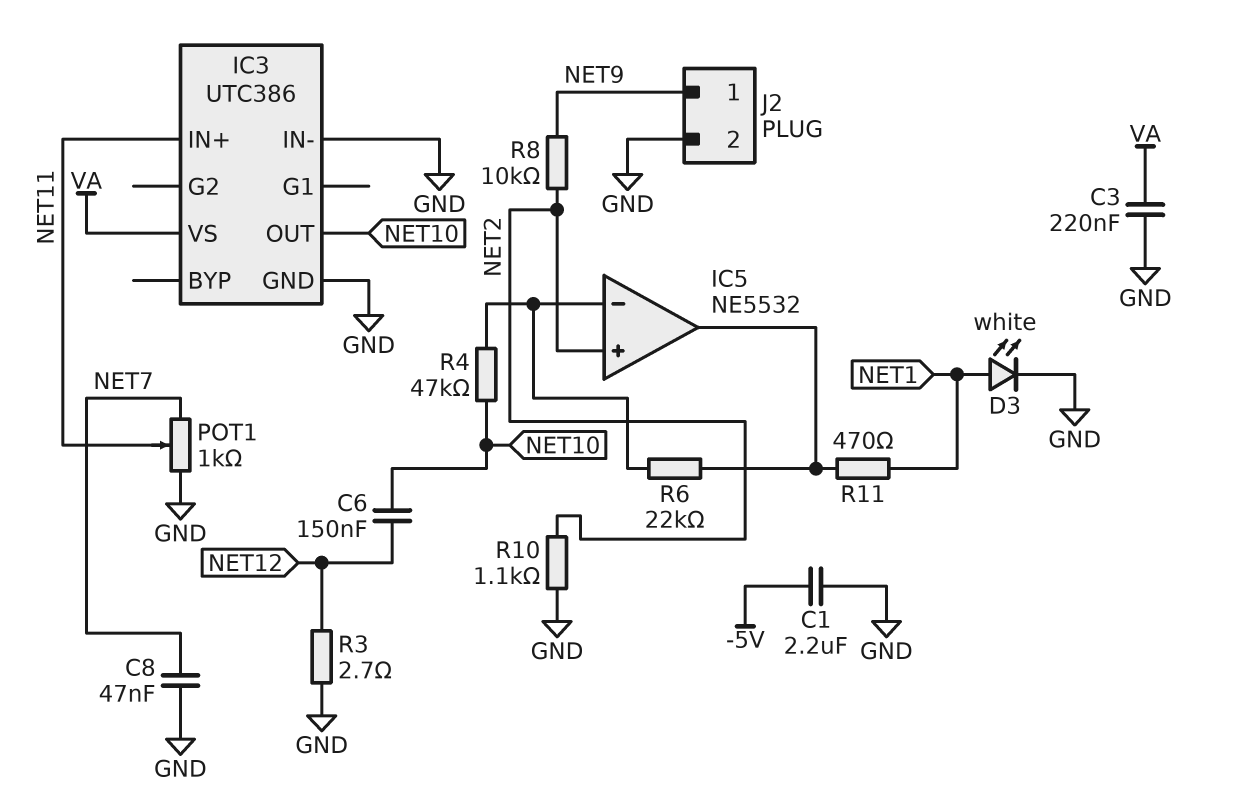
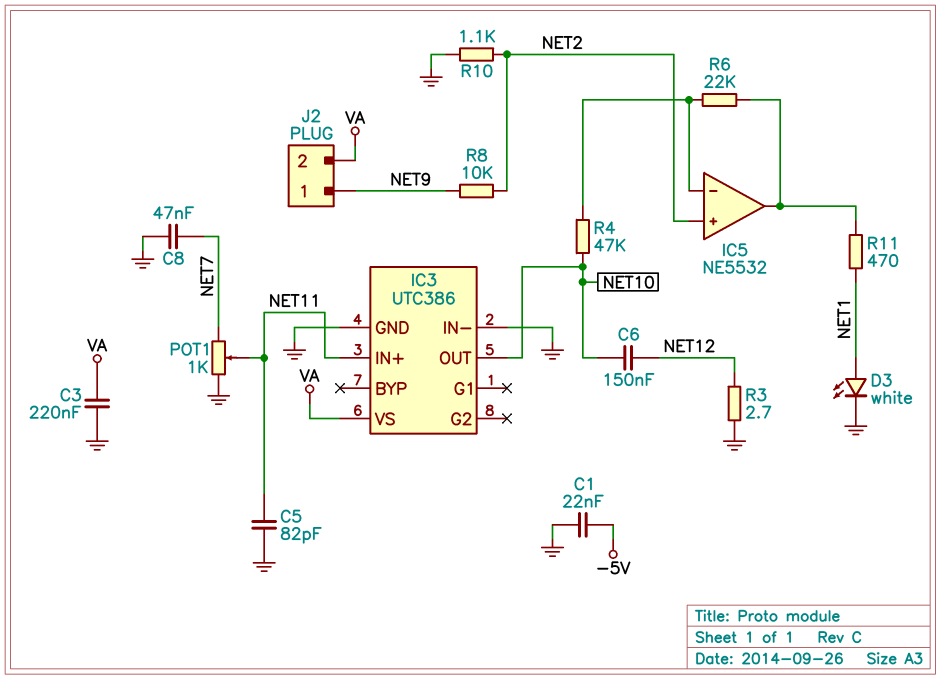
C1: 2.2uF (-5V, GND) -> 22nF (-5V, GND)
C5: none -> 82pF (GND, NET11)
J2 pin 2: GND -> VA

